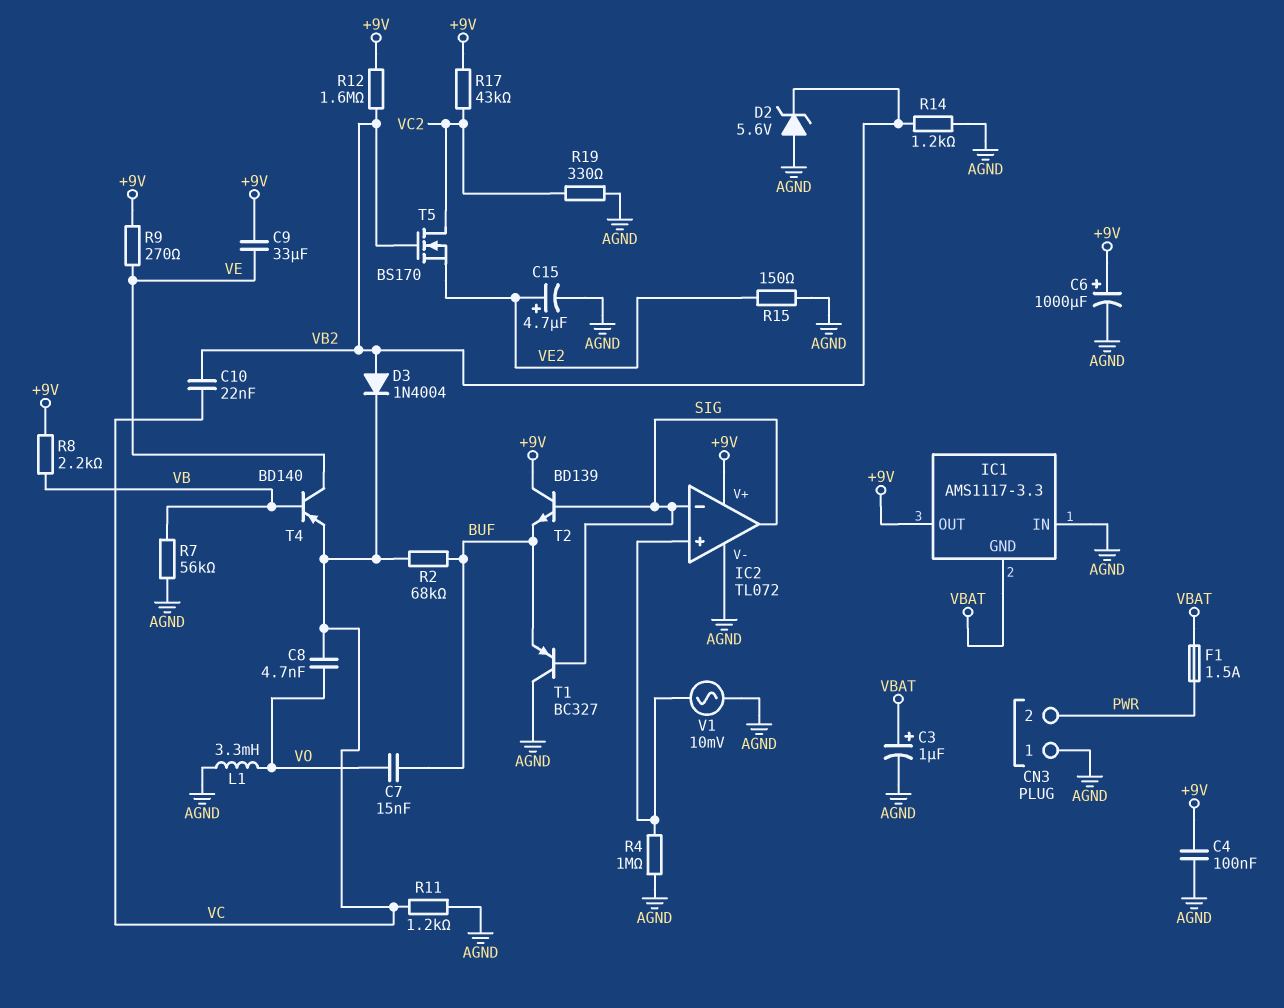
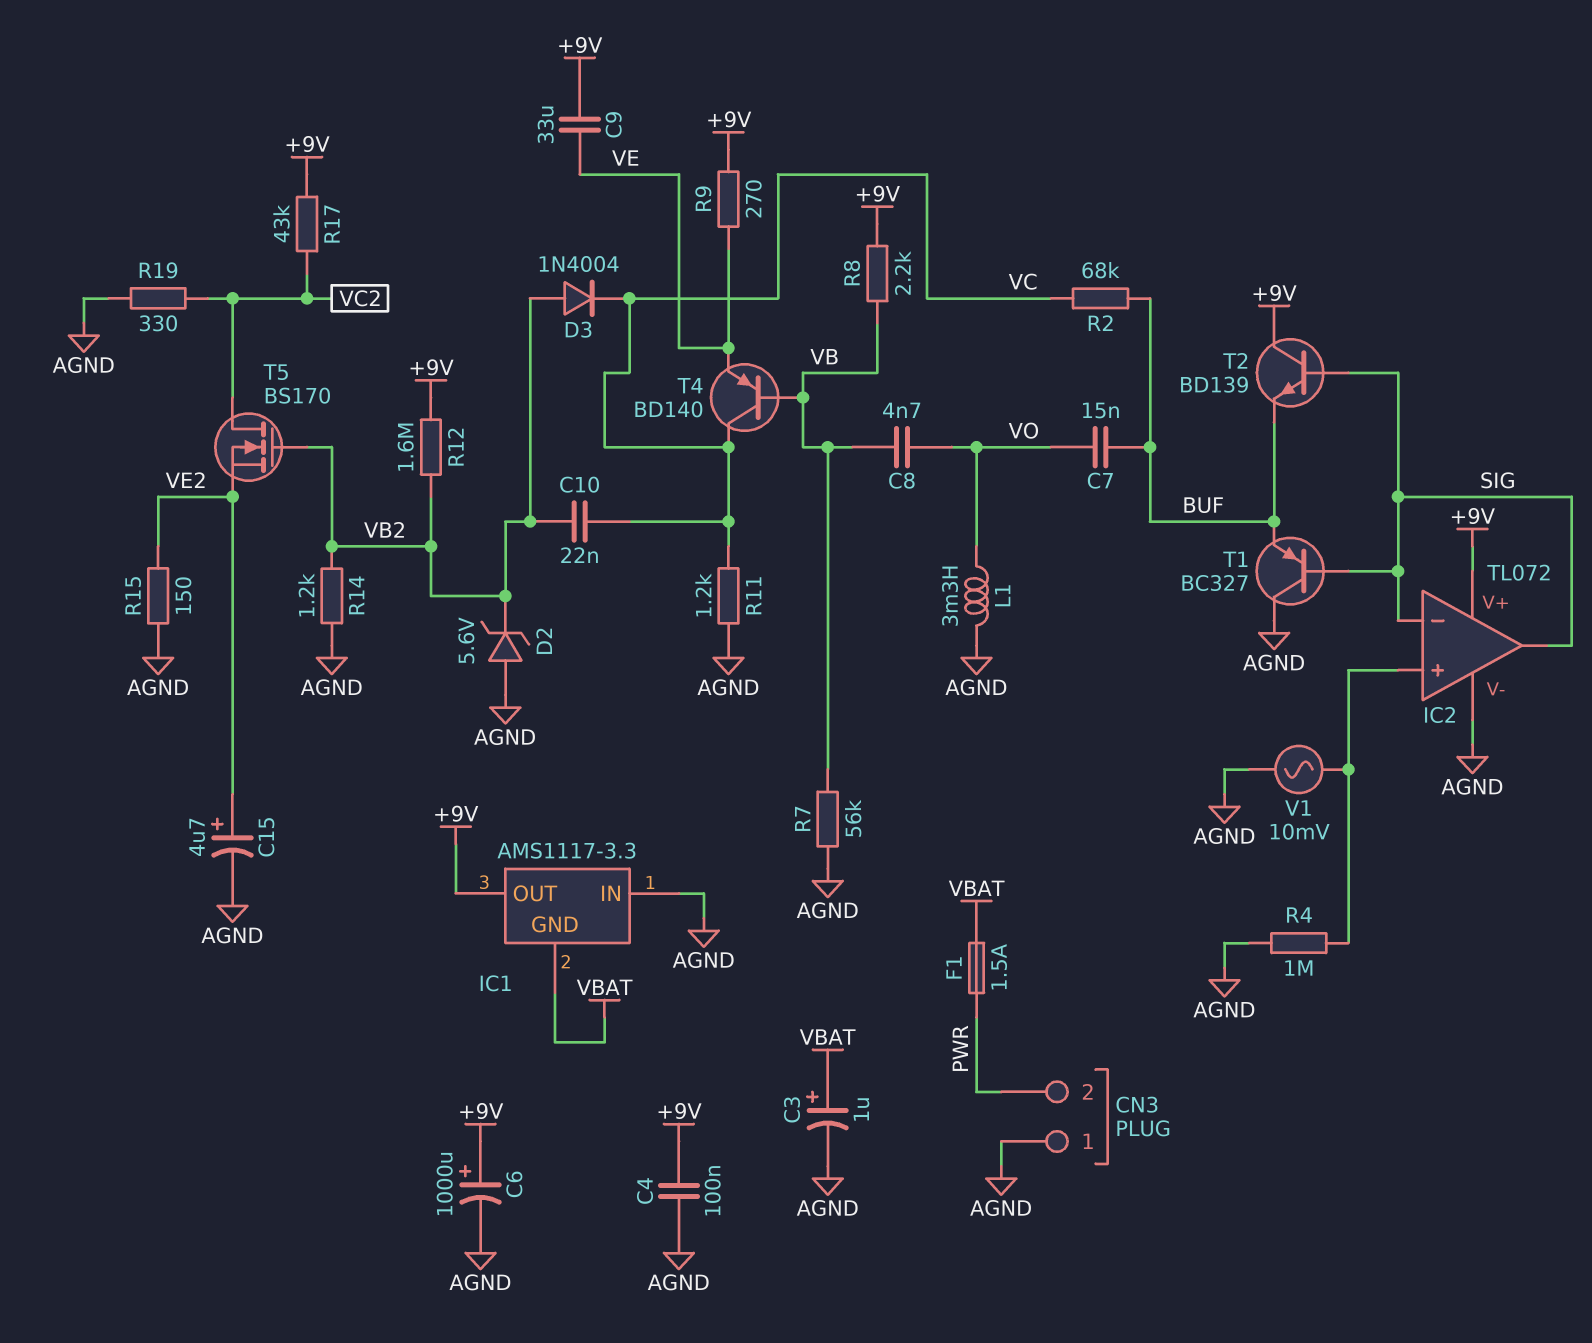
C8: 4.7nF (VC, VO) -> 4.7nF (VB, VO)
T4: PNP BD140 (B VB, C VE, E VC) -> PNP BD140 (B VB, C VC, E VE)

